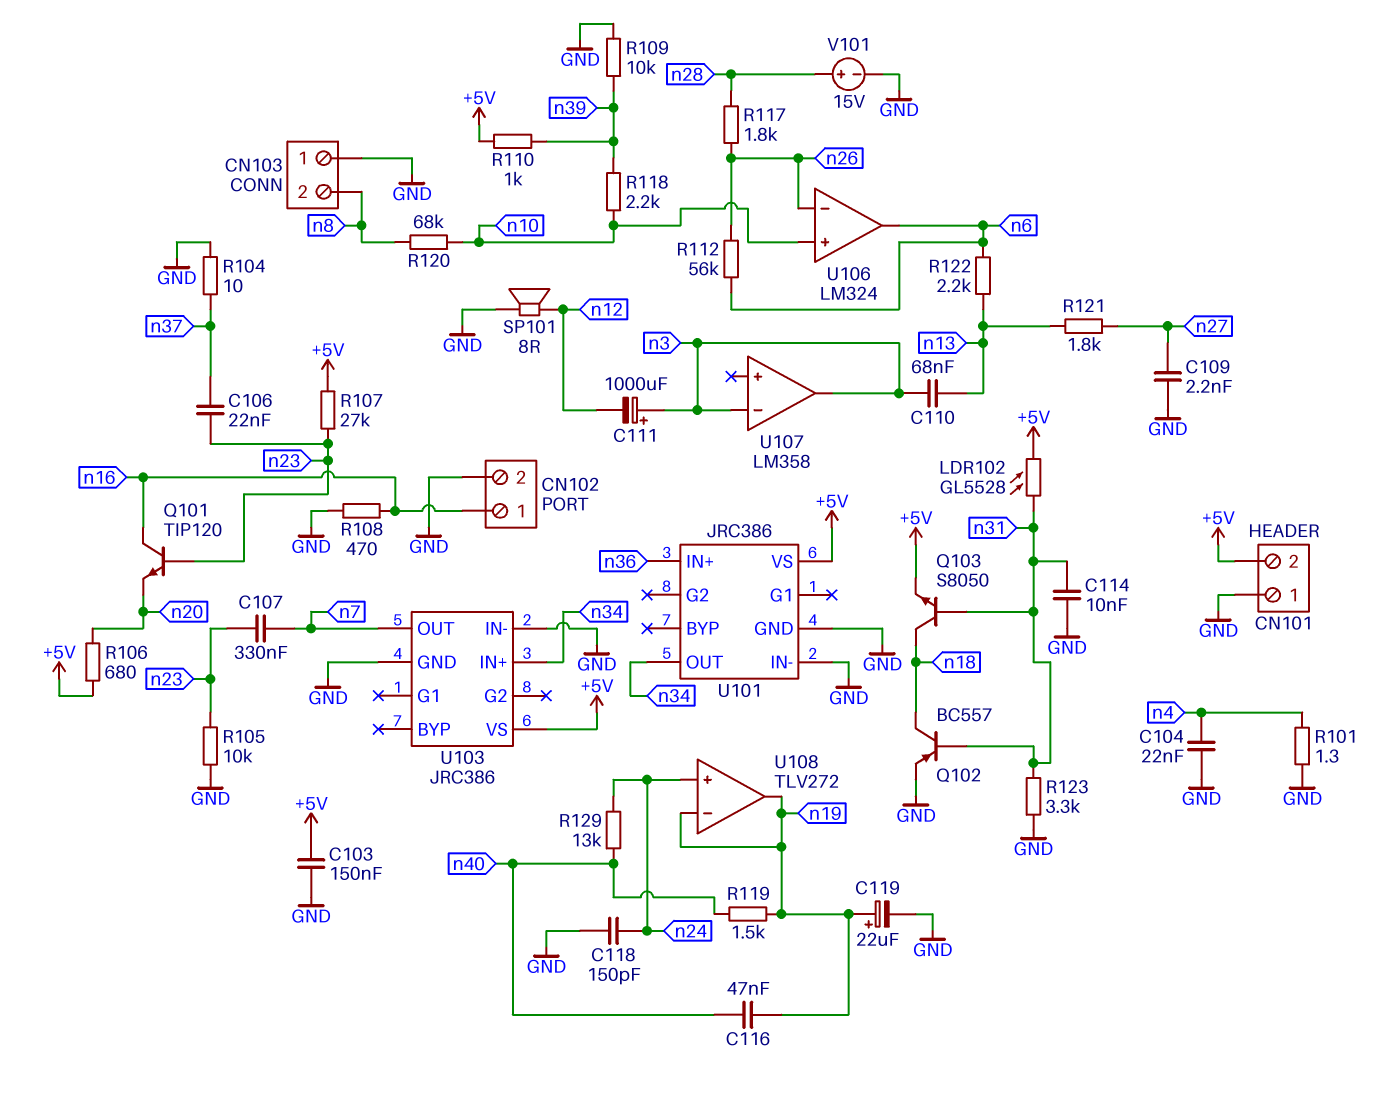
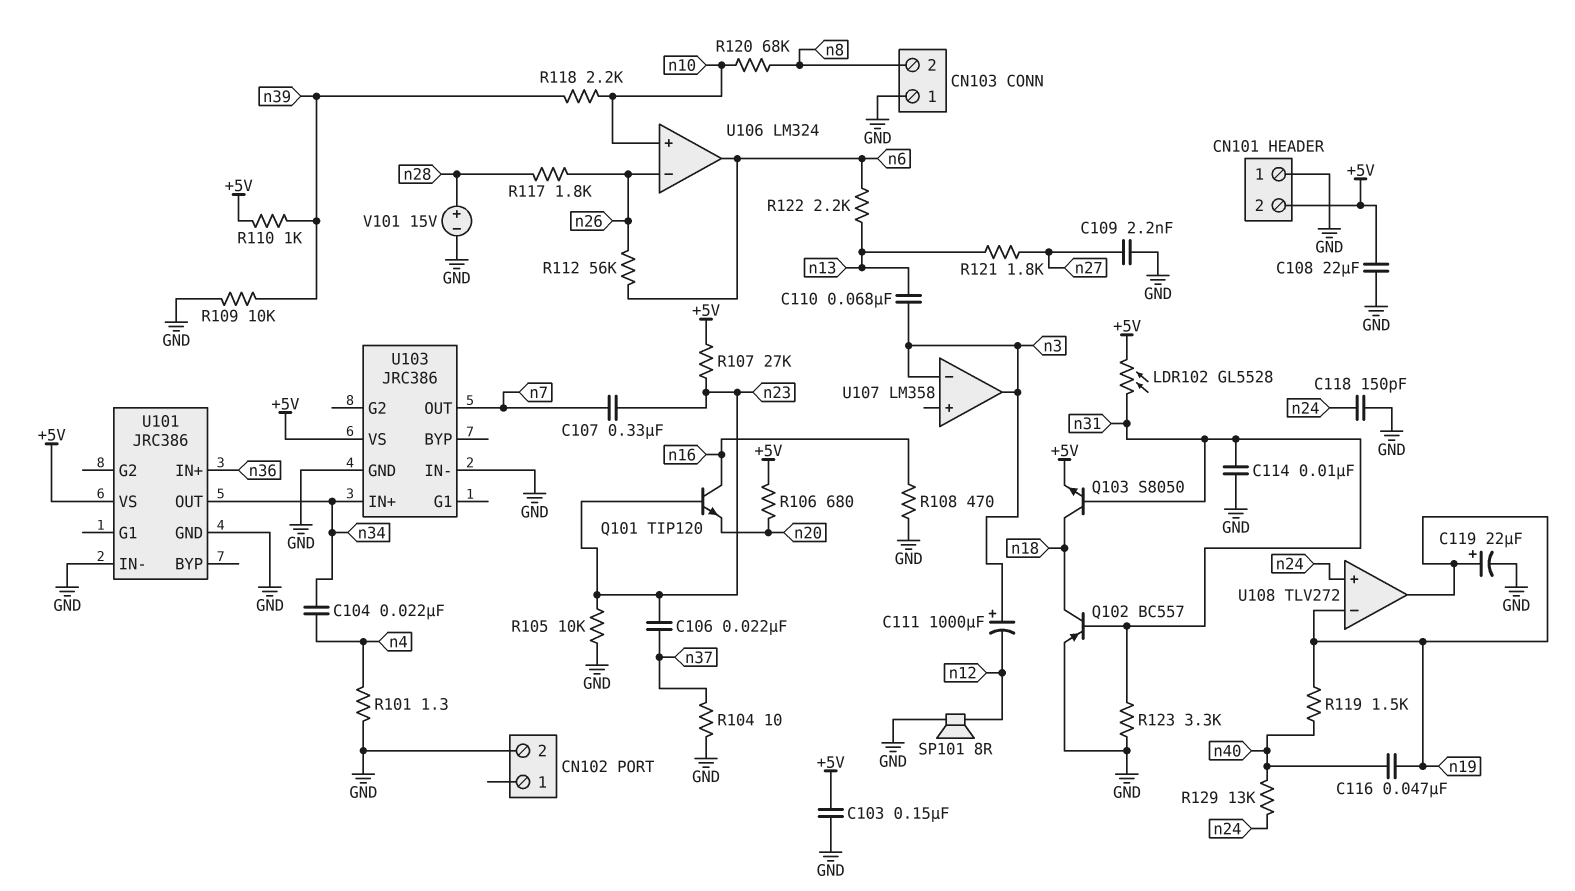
C104: 22nF (GND, n4) -> 22nF (n4, n34)
C108: none -> 22uF (+5V, GND)
CN102 pin 1: n16 -> none

